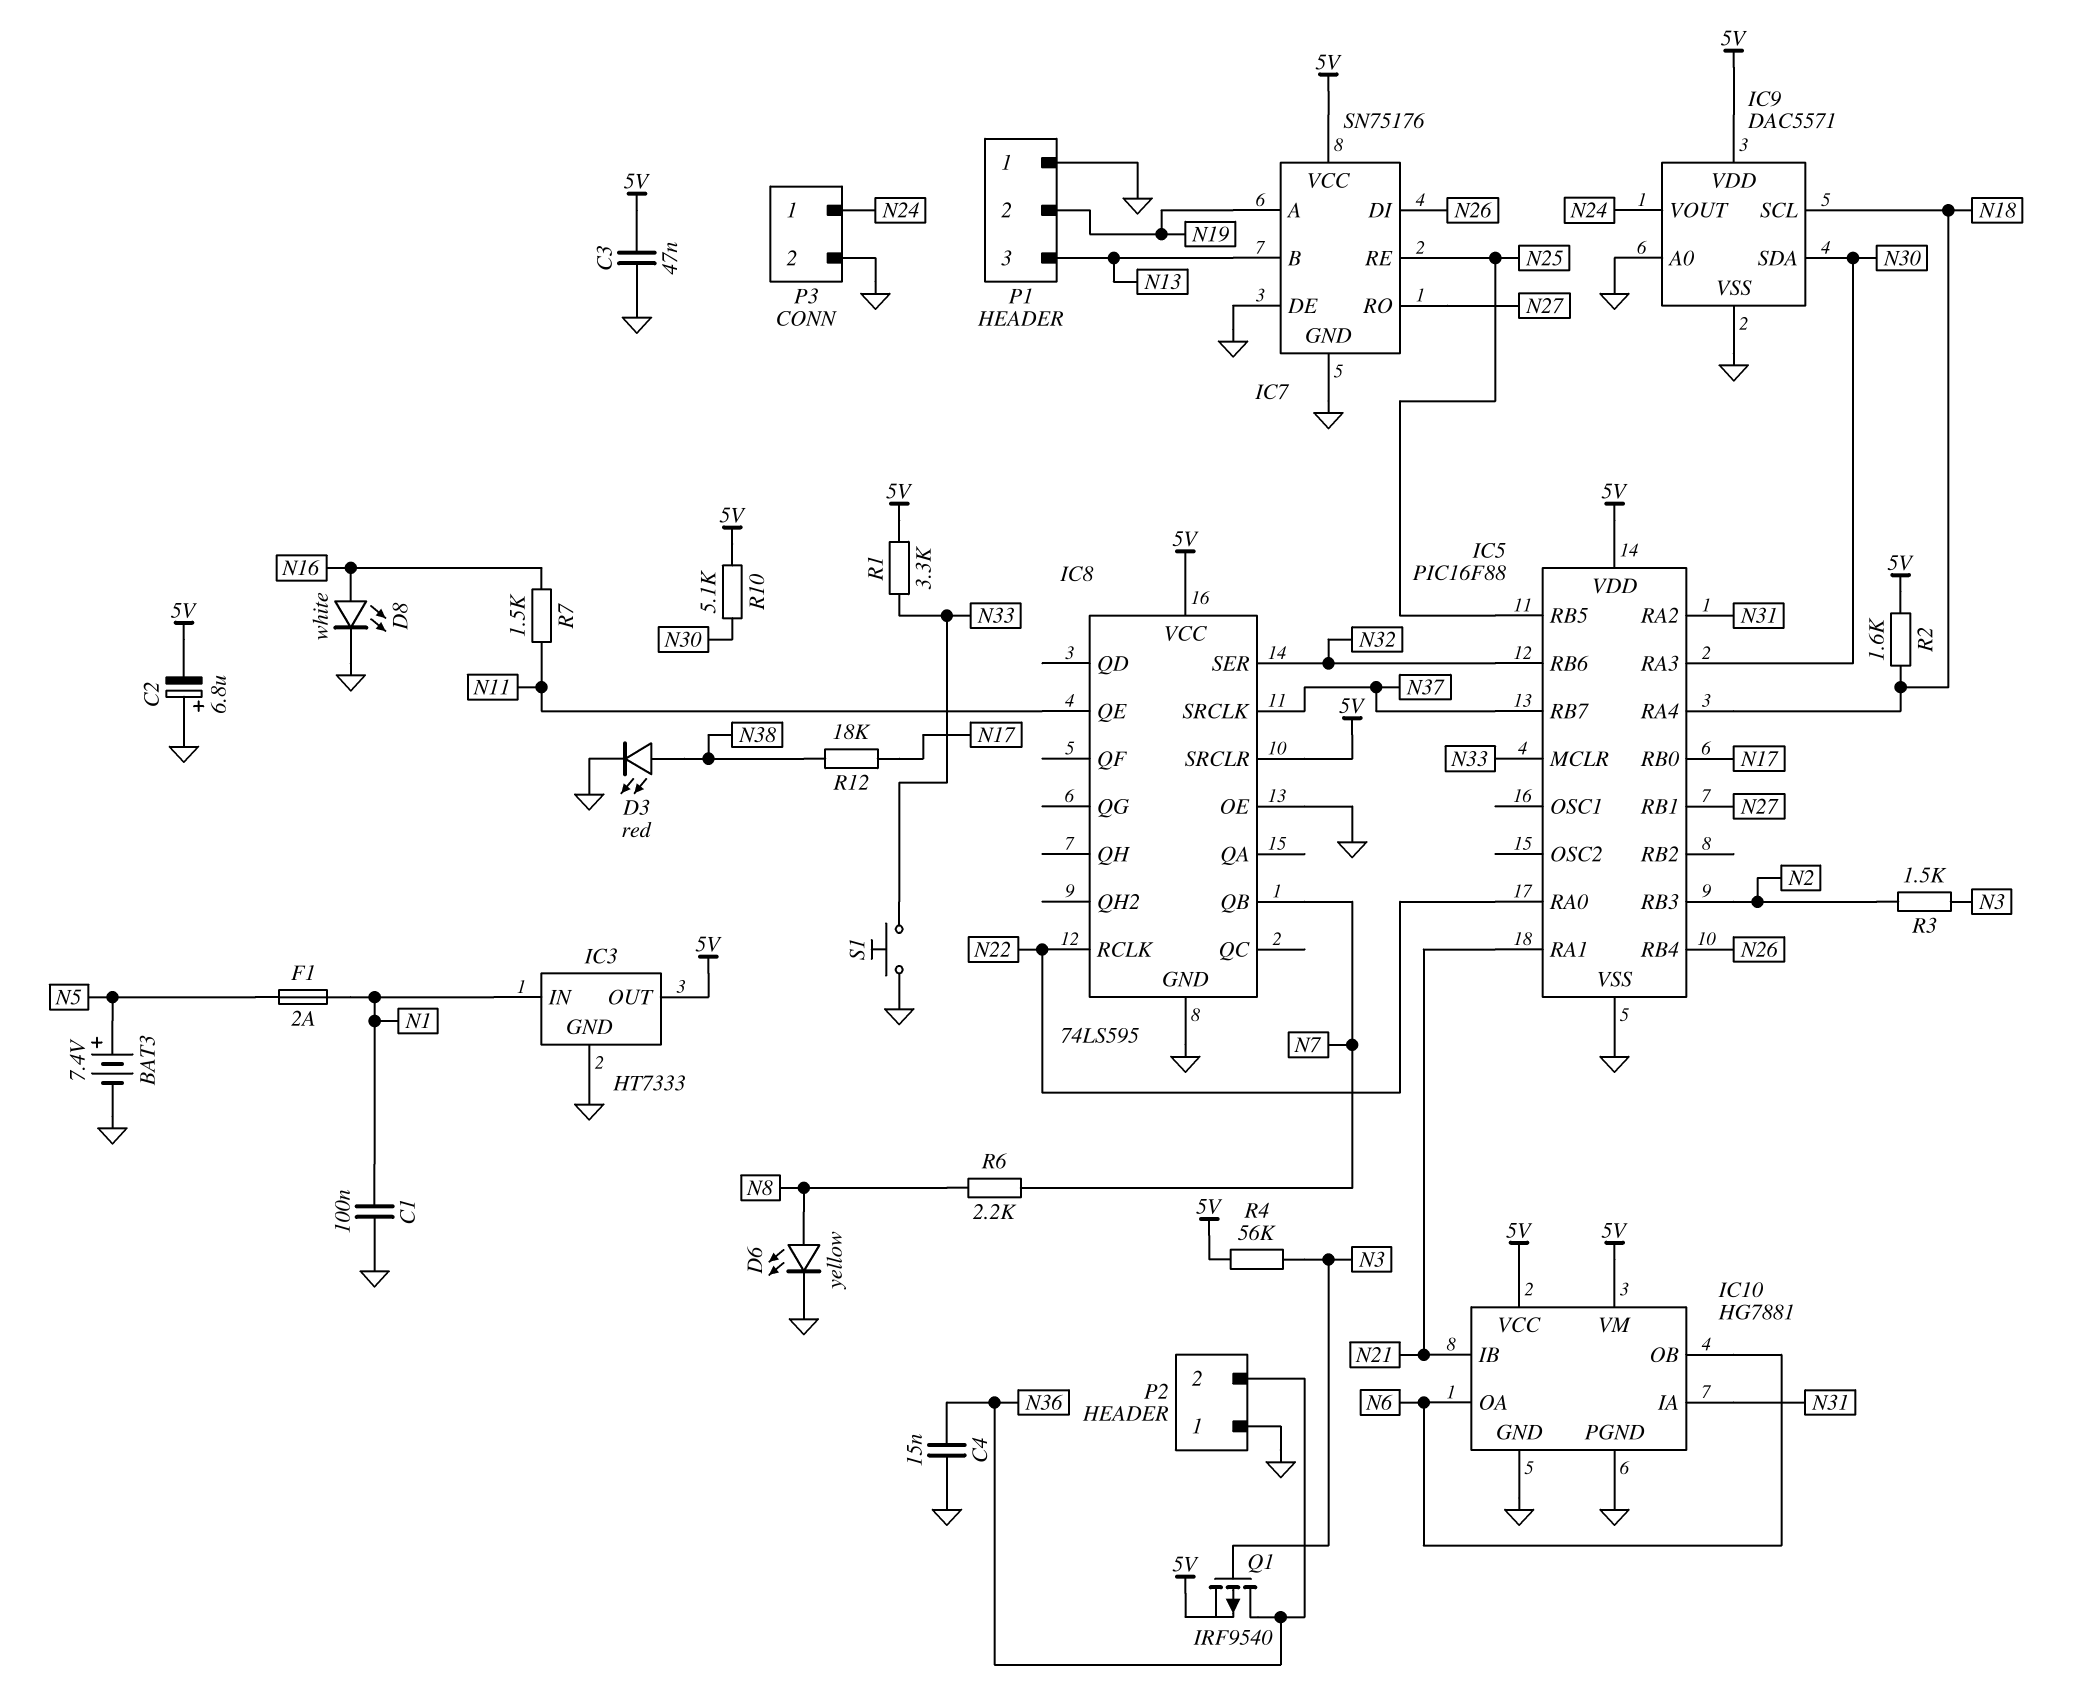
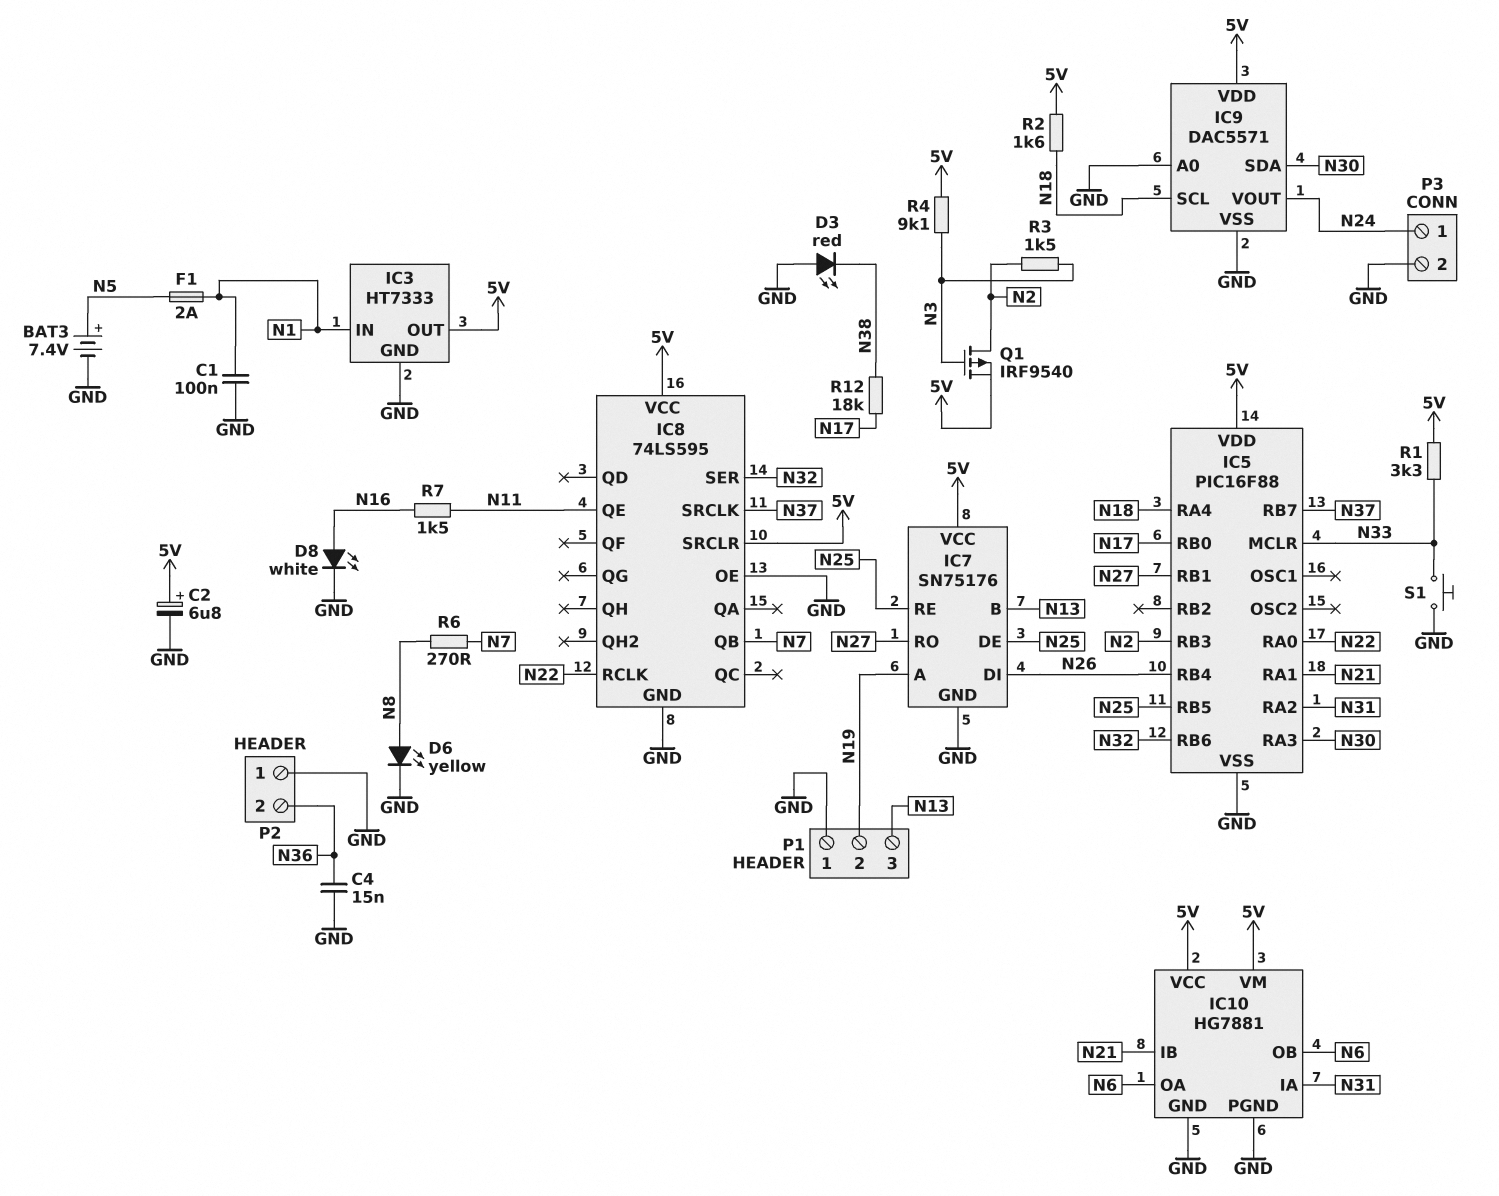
C2: 6.8uF (plus GND, minus 5V) -> 6.8uF (plus 5V, minus GND)
C3: 47nF (5V, GND) -> none
D3: LED red (A N38, K GND) -> LED red (A GND, K N38)
IC7 pin DE: GND -> N25
Q1: PMOS IRF9540 (G N3, D N36, S 5V) -> PMOS IRF9540 (G N3, D N2, S 5V)
R4: 56k (5V, N3) -> 9.1k (5V, N3)
R6: 2.2k (N7, N8) -> 270 (N7, N8)
R10: 5.1k (5V, N30) -> none

